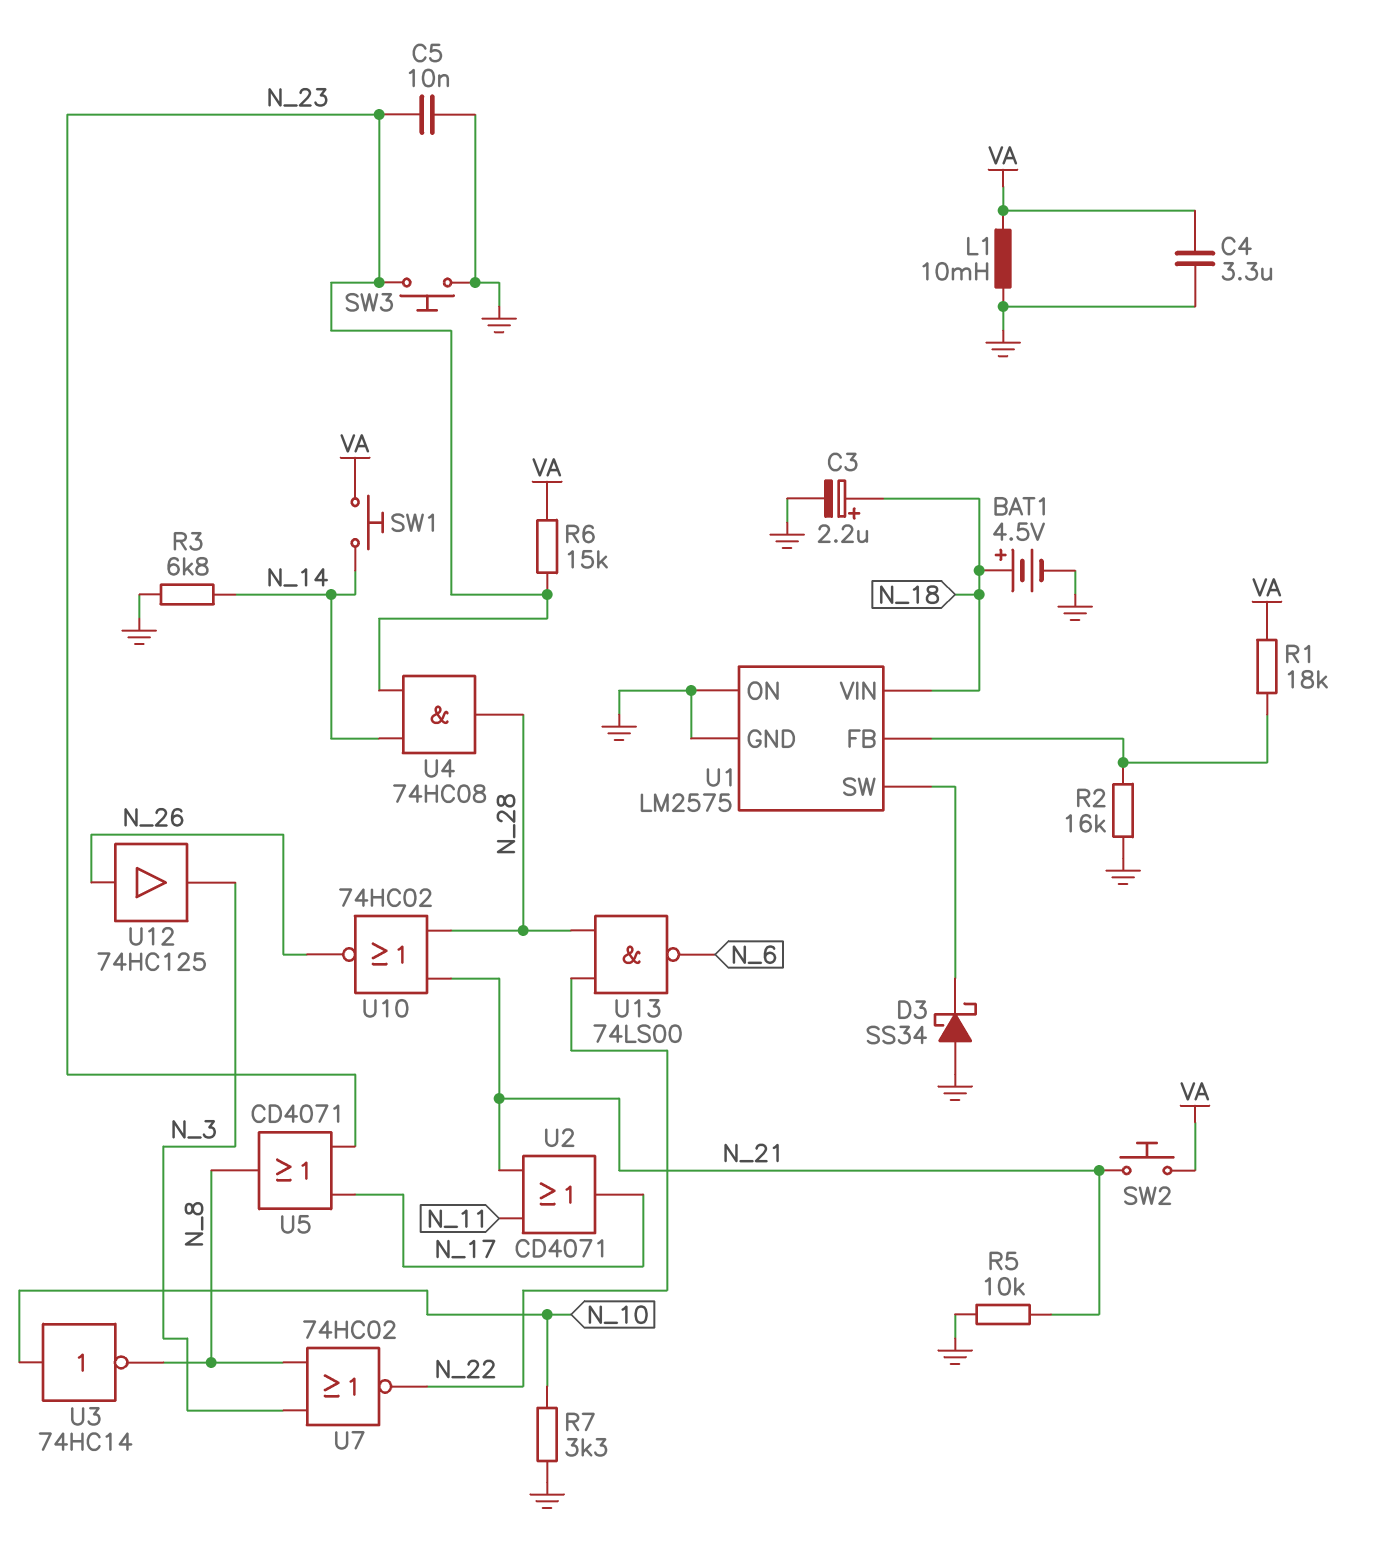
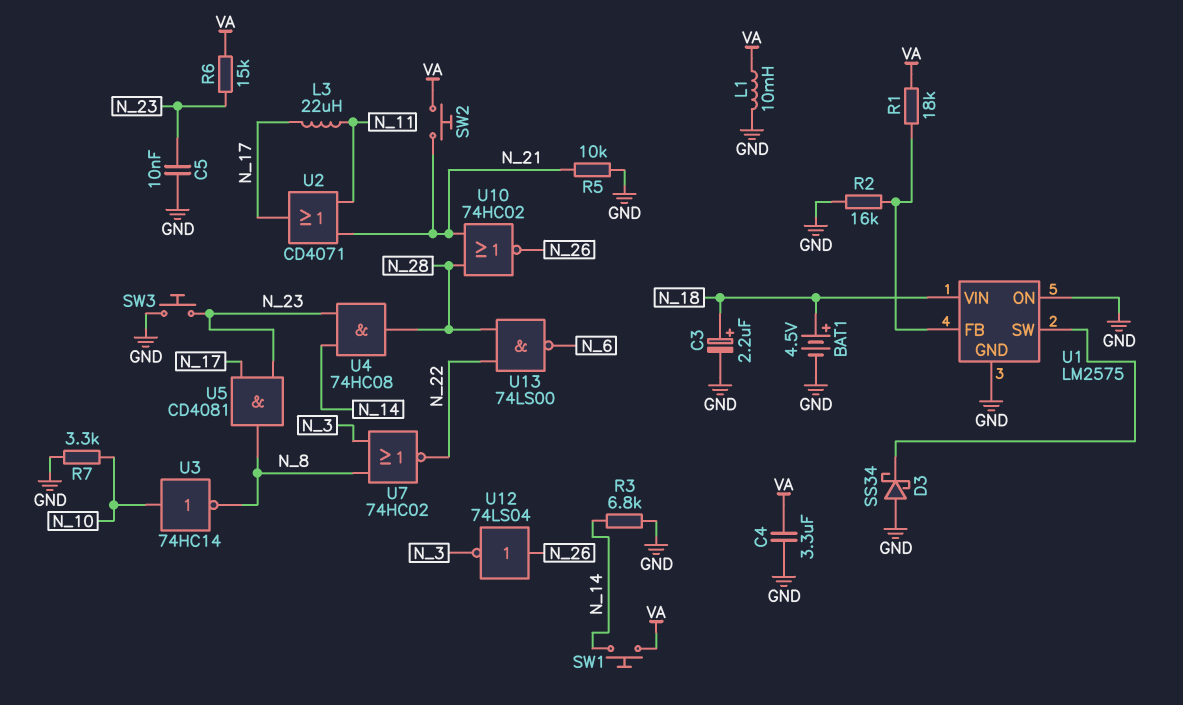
L3: none -> 22uH (N_11, N_17)
U5: OR CD4071 (in N_17, in N_23, out N_8) -> AND CD4081 (in N_17, in N_23, out N_8)
U12: buffer 74HC125 (in N_26, out N_3) -> NOT 74LS04 (in N_26, out N_3)

